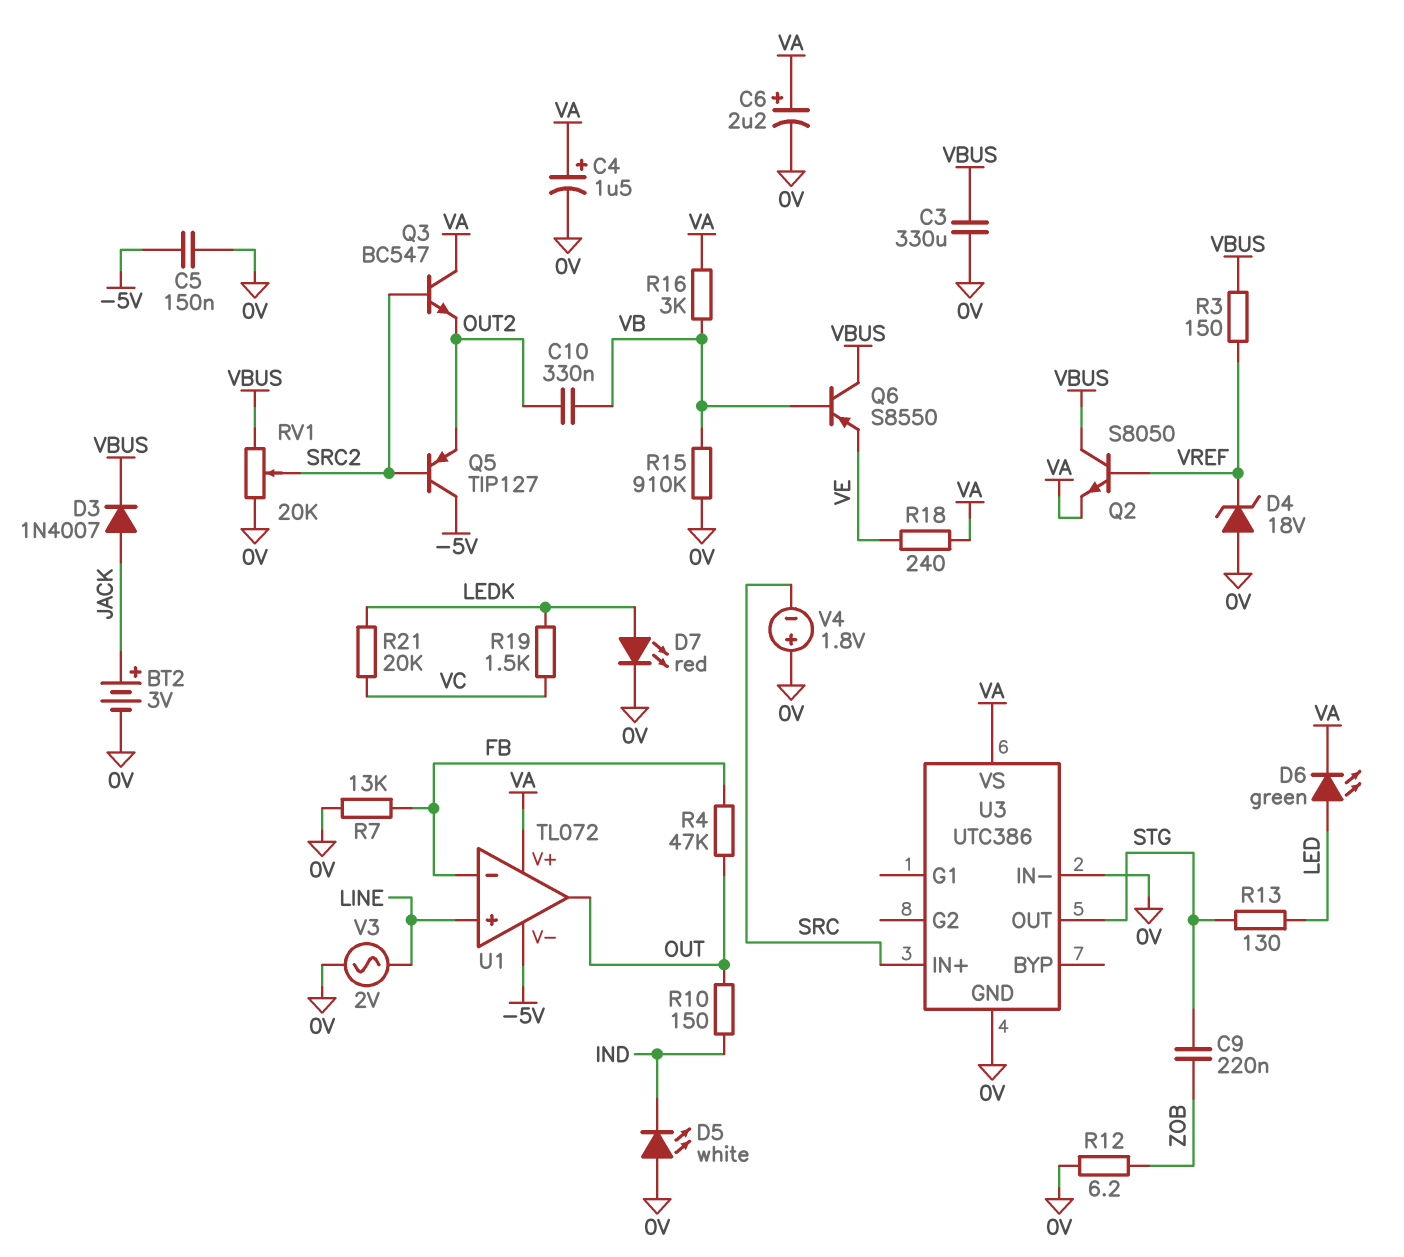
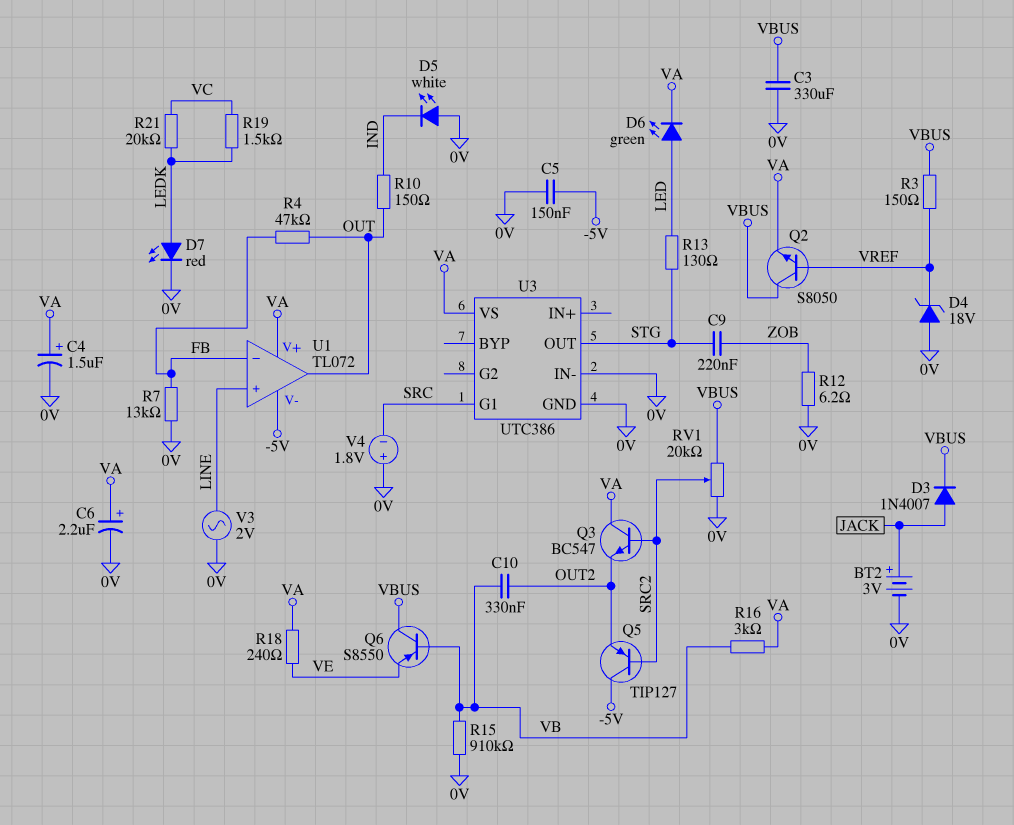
U3 pin G1: none -> SRC
U3 pin IN+: SRC -> none

